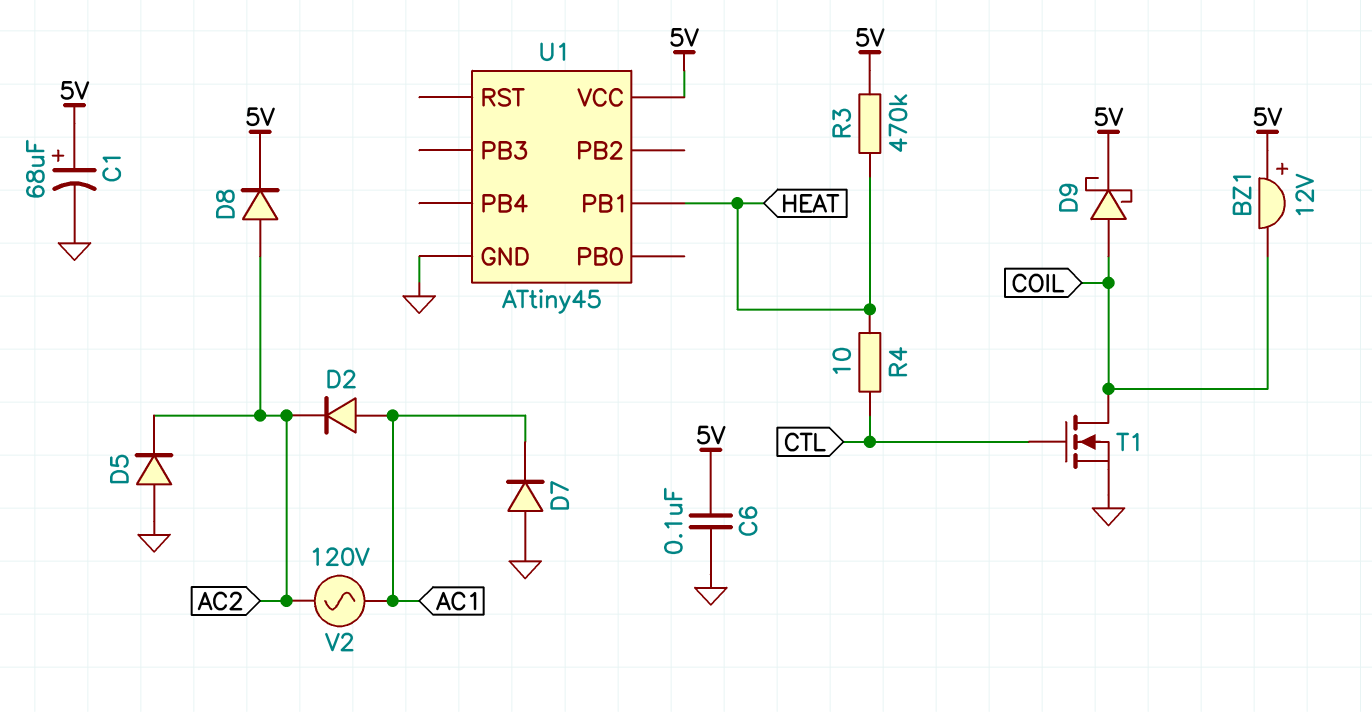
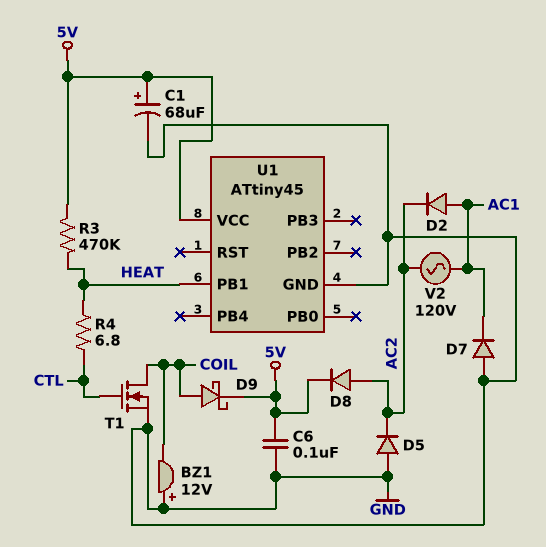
BZ1: buzzer 12V (plus 5V, minus COIL) -> buzzer 12V (plus GND, minus COIL)
R4: 10 (CTL, HEAT) -> 6.8 (CTL, HEAT)

